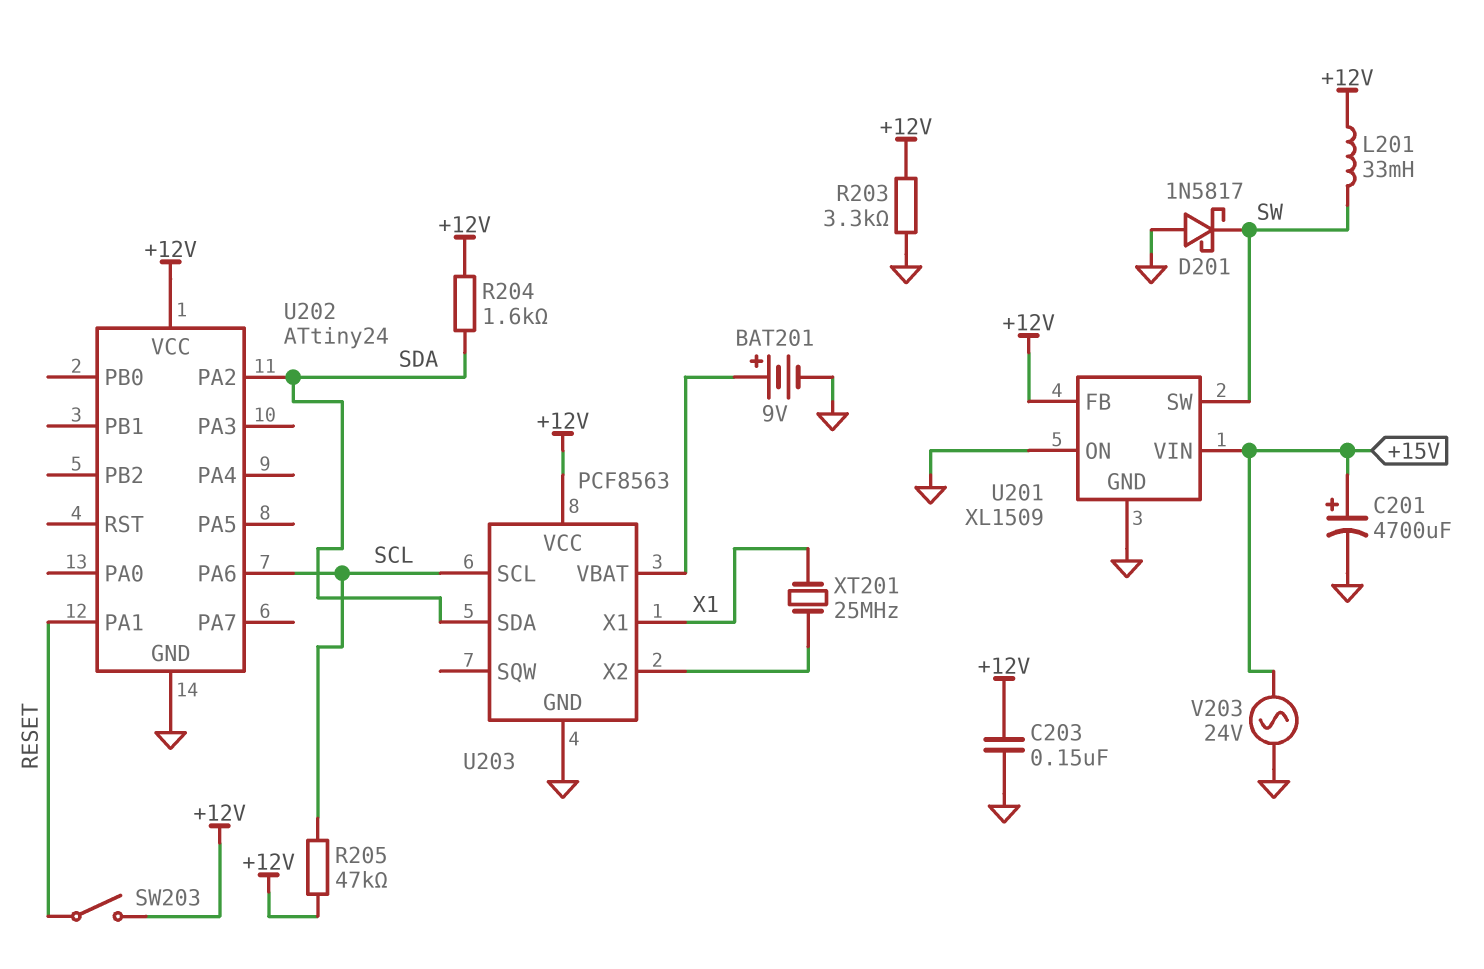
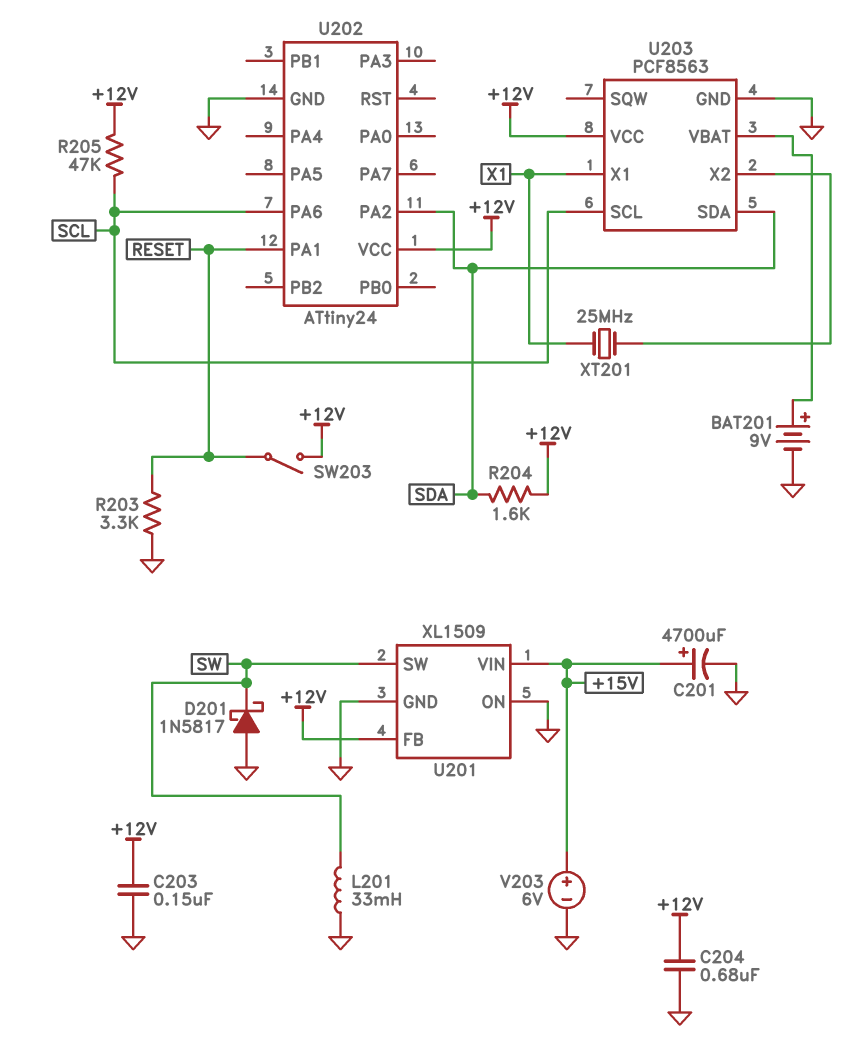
C204: none -> 680nF (+12V, GND)
L201: 33mH (+12V, SW) -> 33mH (GND, SW)
R203: 3.3k (+12V, GND) -> 3.3k (GND, RESET)
V203: AC 24V (+15V, GND) -> 6V (plus +15V, minus GND)

